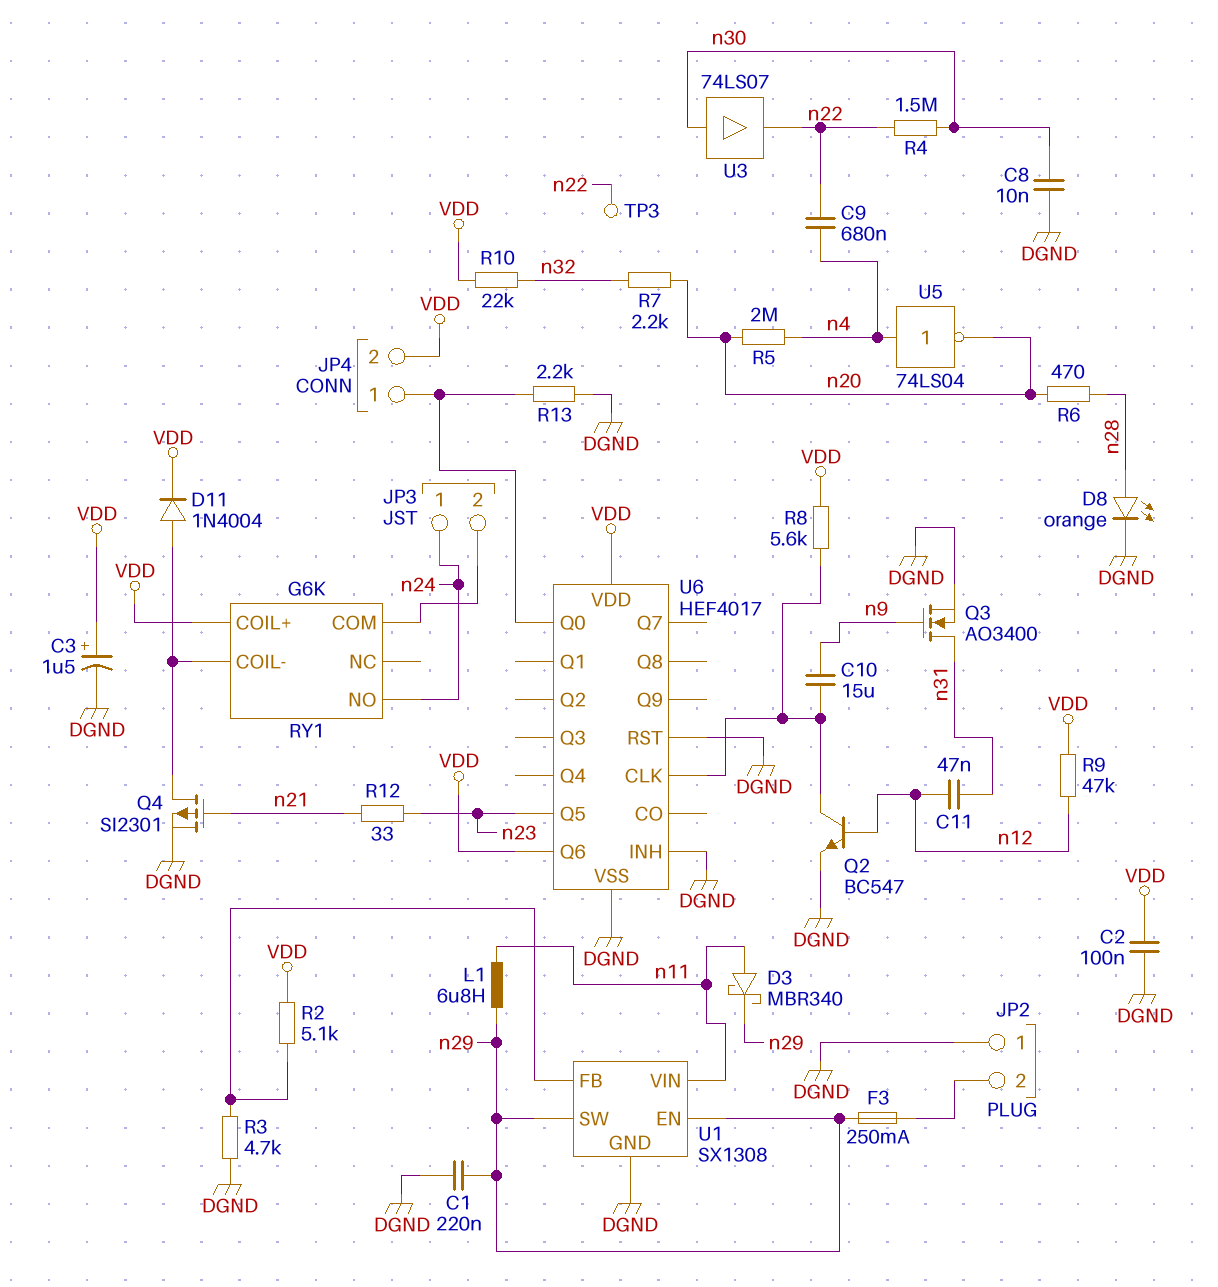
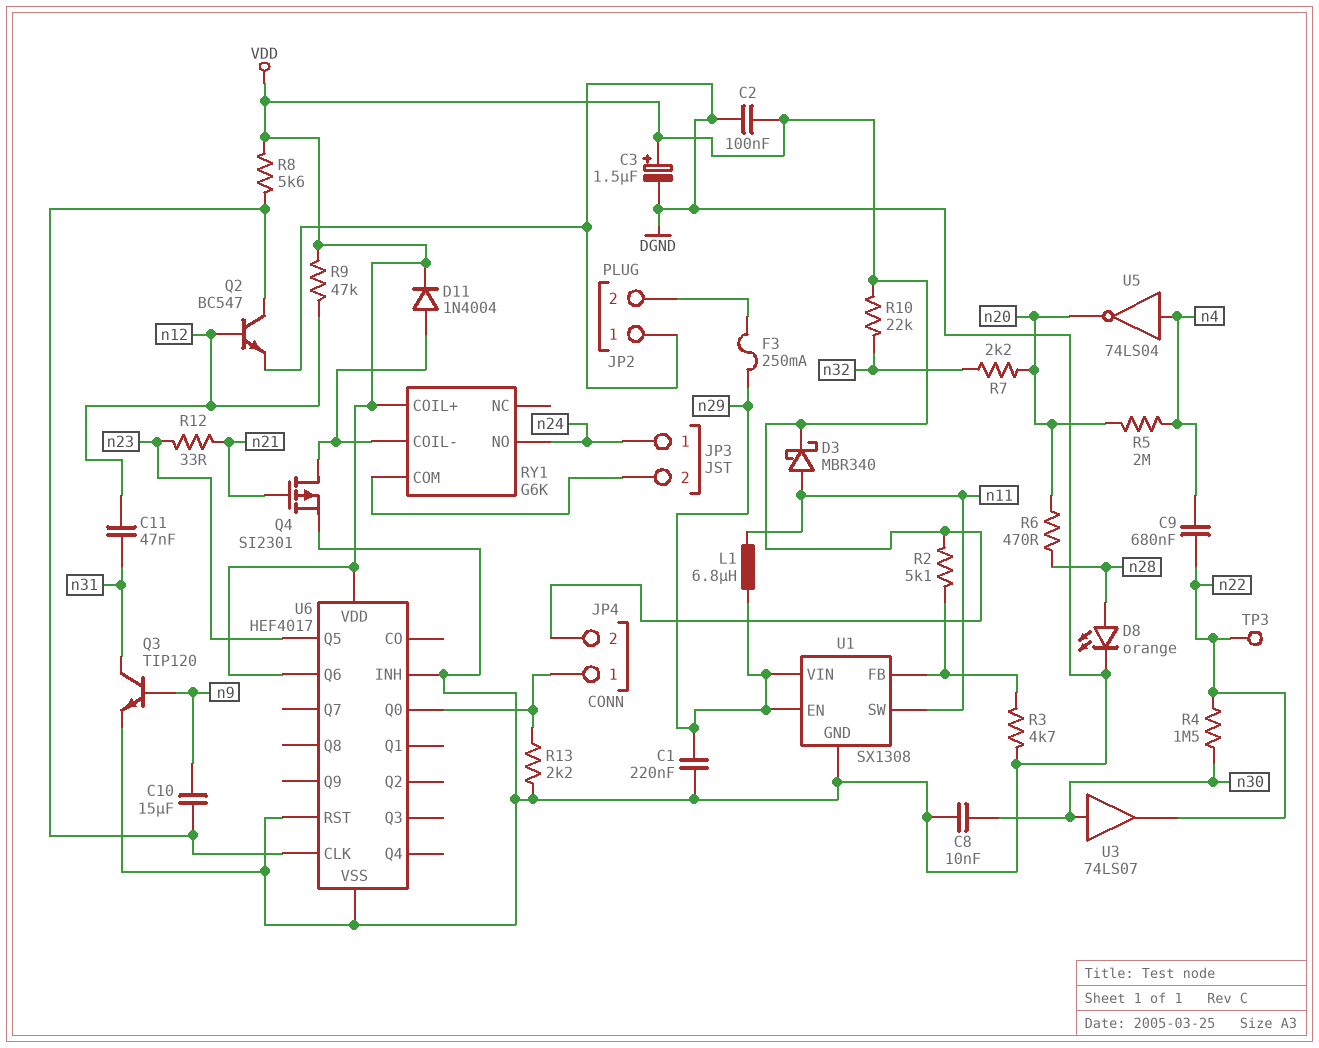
D3: schottky MBR340 (A n11, K n29) -> schottky MBR340 (A n11, K VDD)
Q3: NMOS AO3400 (G n9, D n31, S DGND) -> NPN TIP120 (B n9, C n31, E DGND)
U1 pin SW: n29 -> n11
U1 pin VIN: n11 -> n29

